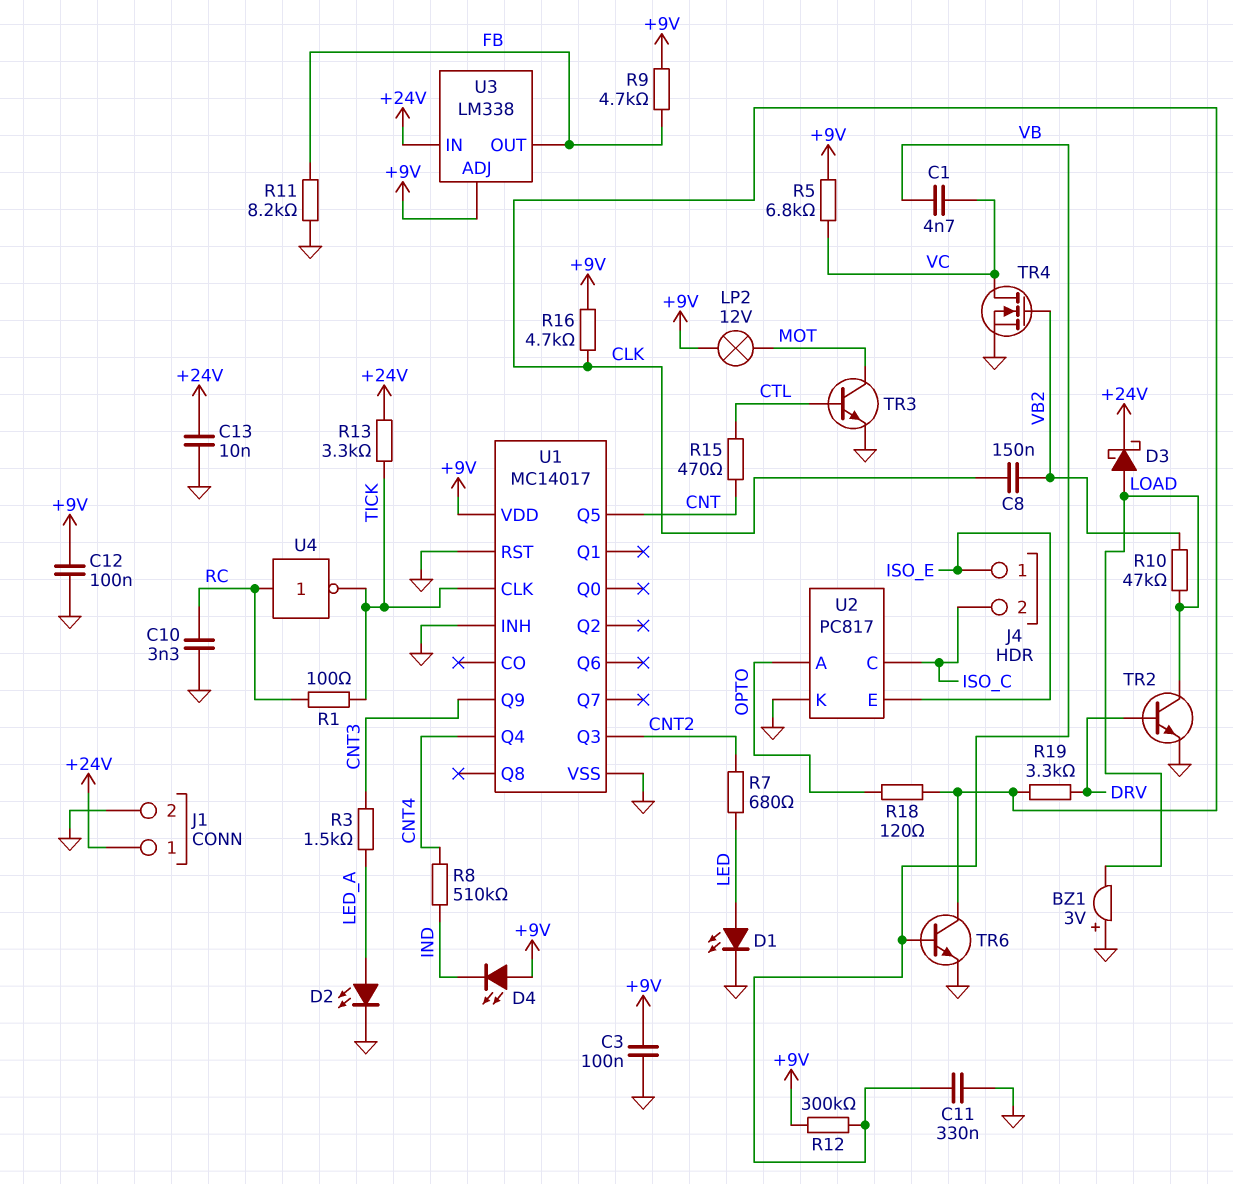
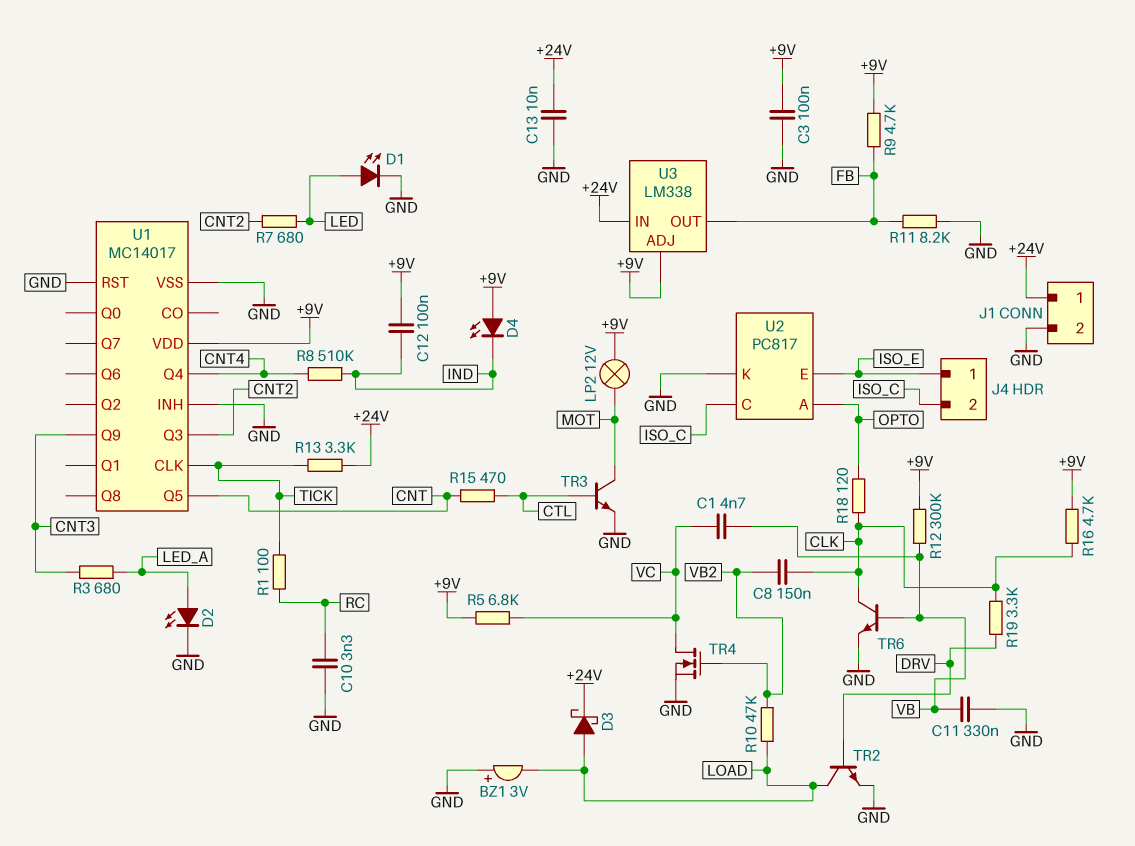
C12: 100nF (+9V, GND) -> 100nF (+9V, IND)
R3: 1.5k (CNT3, LED_A) -> 680 (CNT3, LED_A)
U4: NOT (in RC, out TICK) -> none

